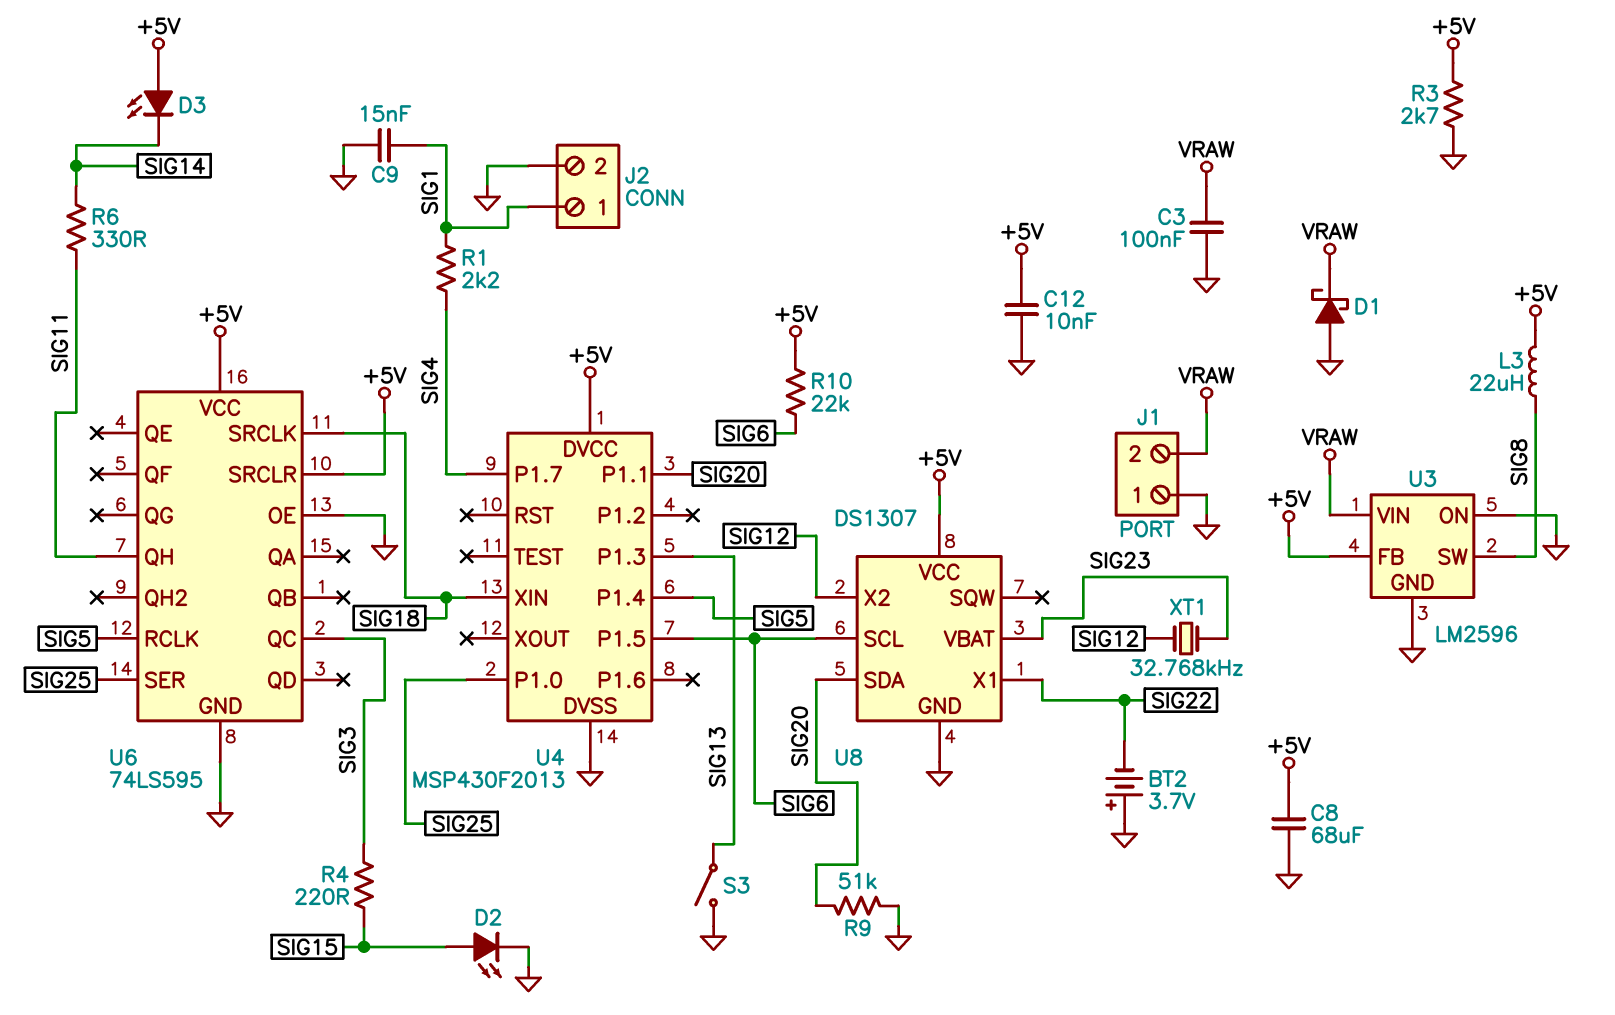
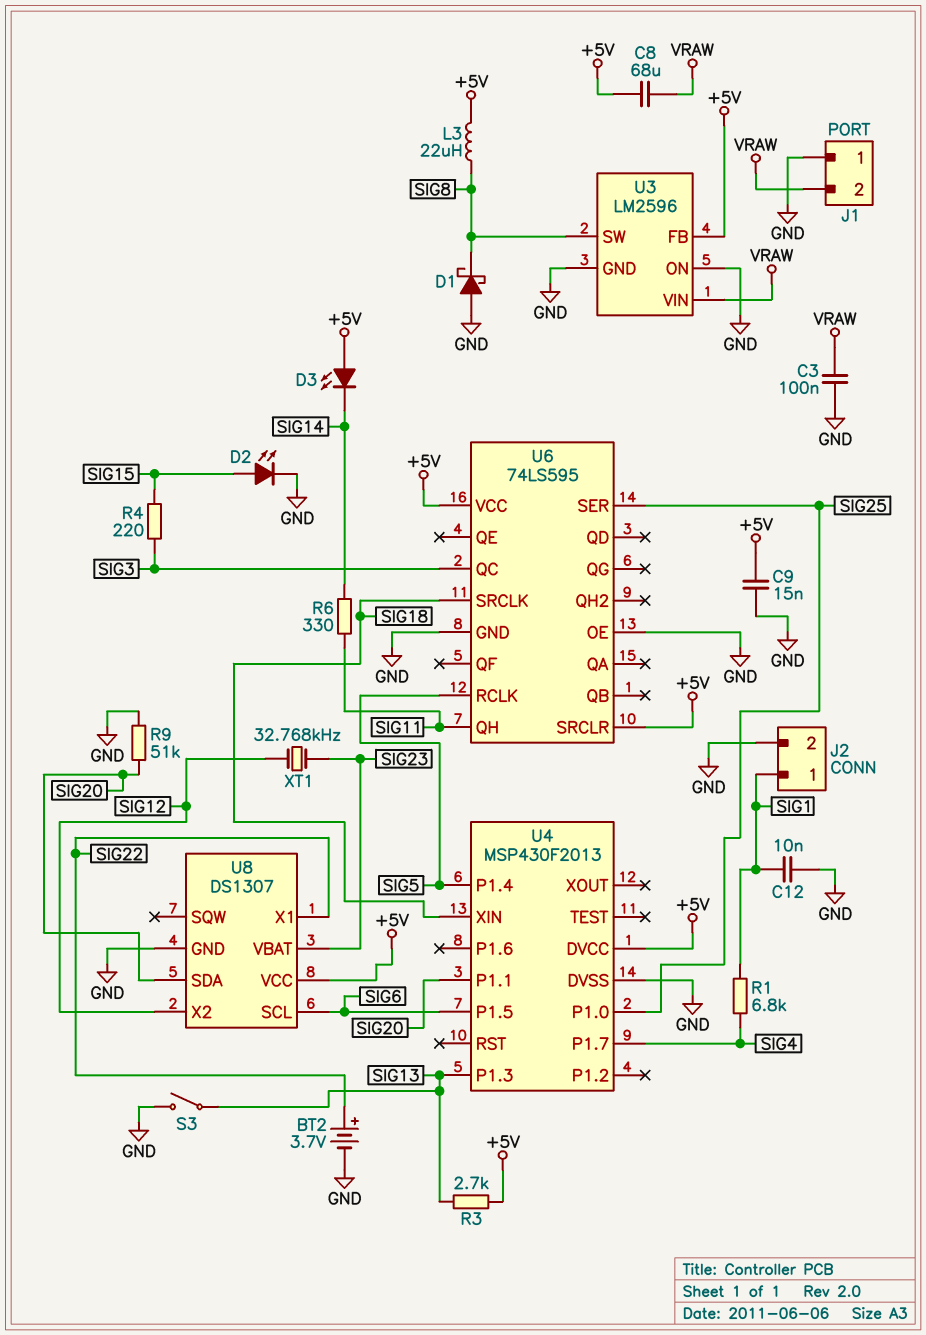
BT2: 3.7V (plus GND, minus SIG22) -> 3.7V (plus SIG22, minus GND)
C8: 68uF (+5V, GND) -> 68uF (+5V, VRAW)
C9: 15nF (GND, SIG1) -> 15nF (+5V, GND)
C12: 10nF (+5V, GND) -> 10nF (GND, SIG1)
D1: schottky (A GND, K VRAW) -> schottky (A GND, K SIG8)
R1: 2.2k (SIG1, SIG4) -> 6.8k (SIG1, SIG4)
R3: 2.7k (+5V, GND) -> 2.7k (+5V, SIG13)
R10: 22k (+5V, SIG6) -> none

